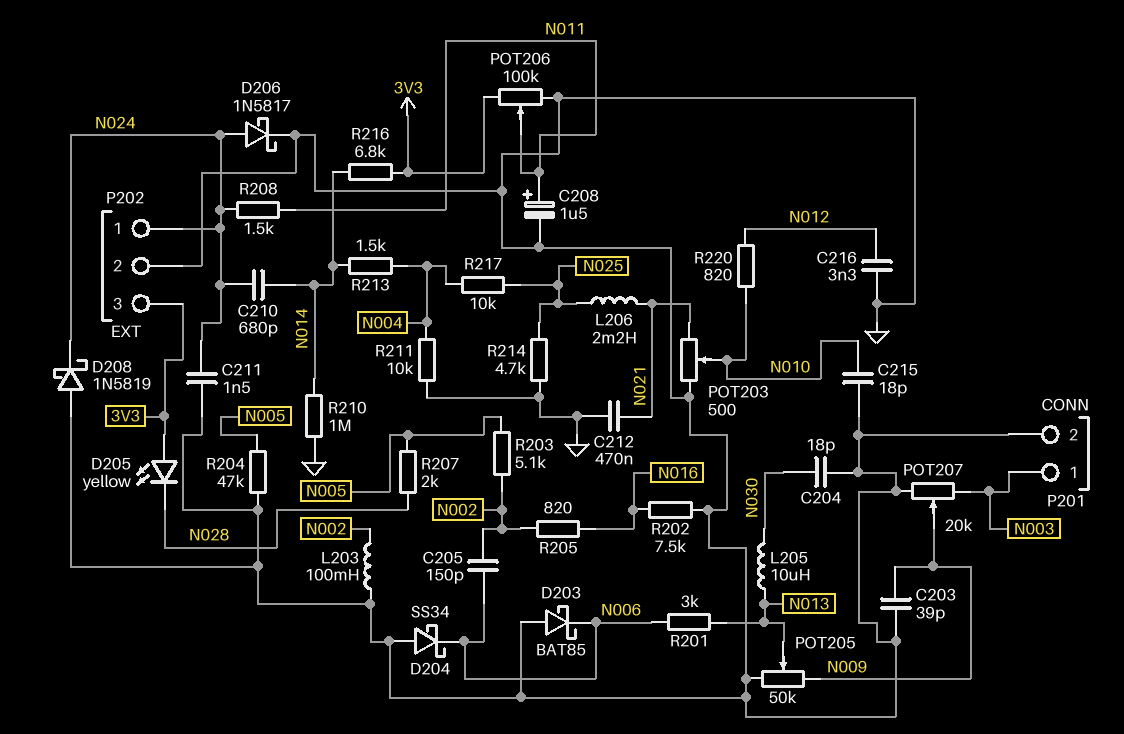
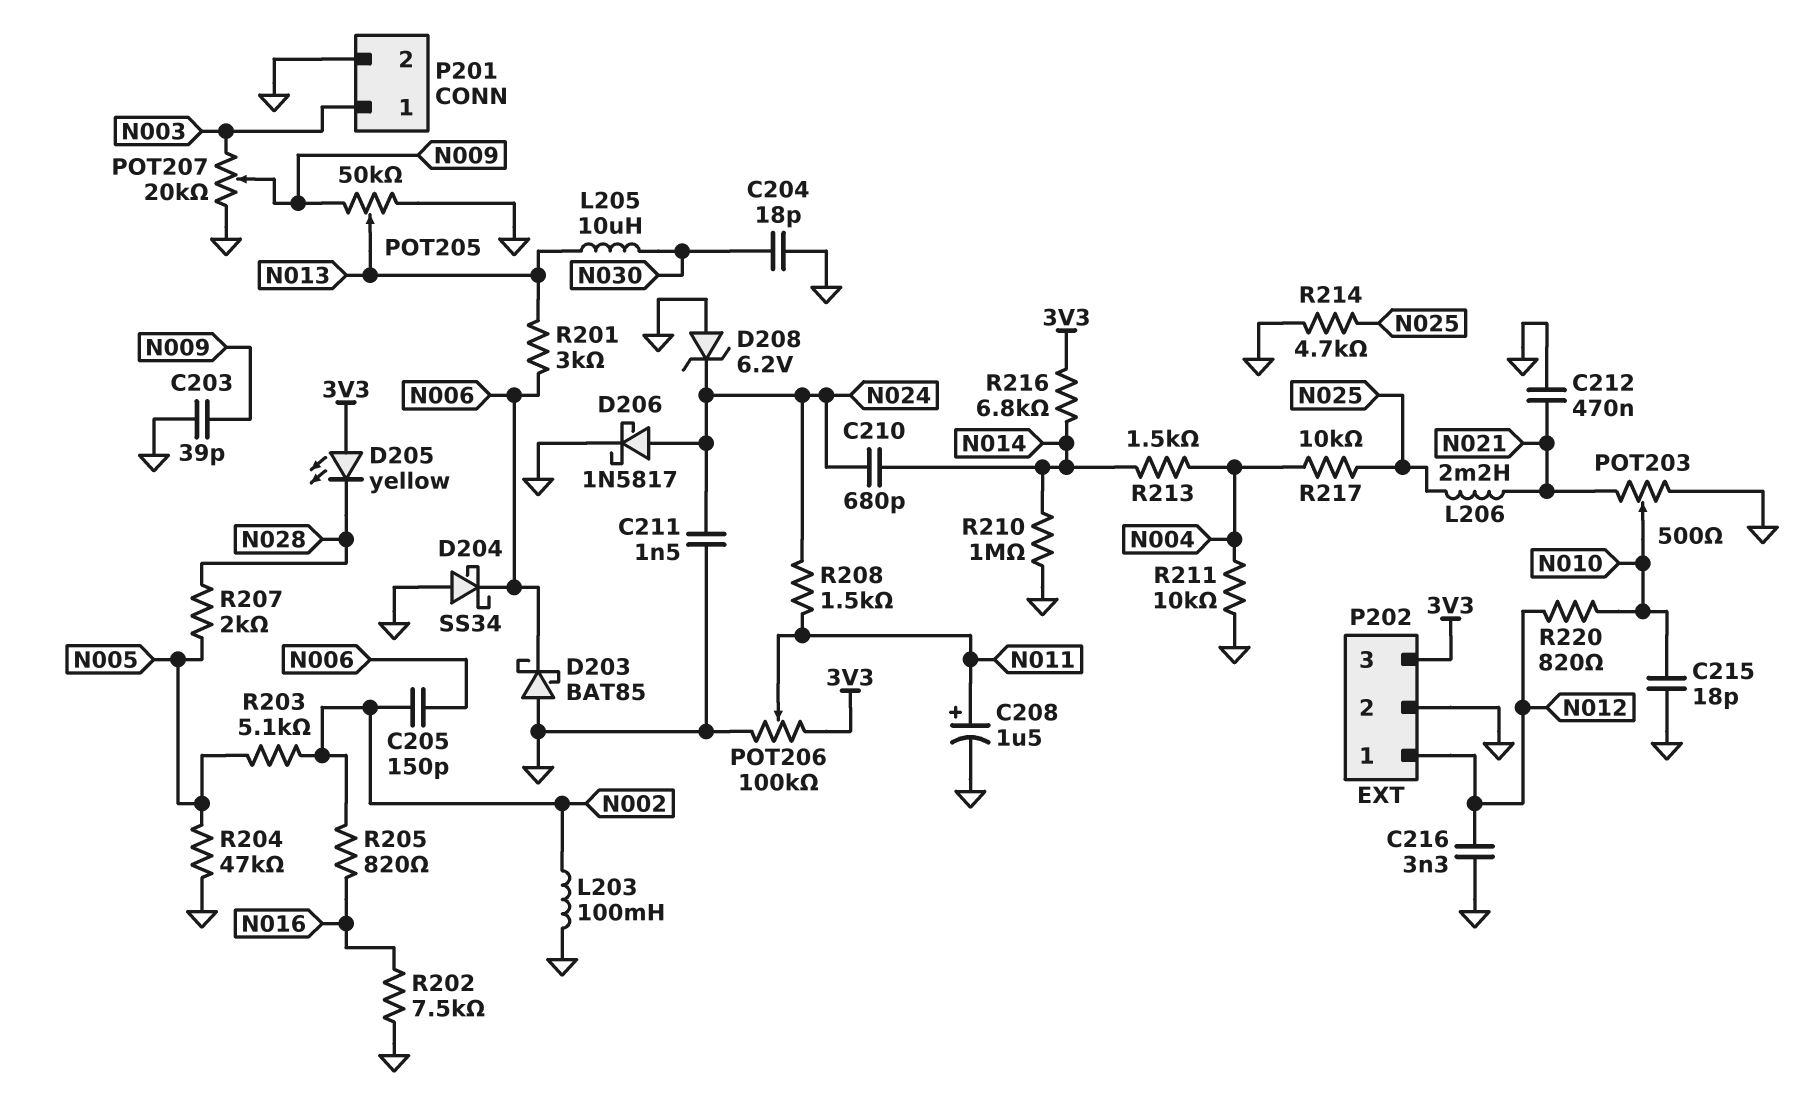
D208: schottky 1N5819 (A GND, K N024) -> zener 6.2V (A GND, K N024)
P202 pin 1: N024 -> N012

